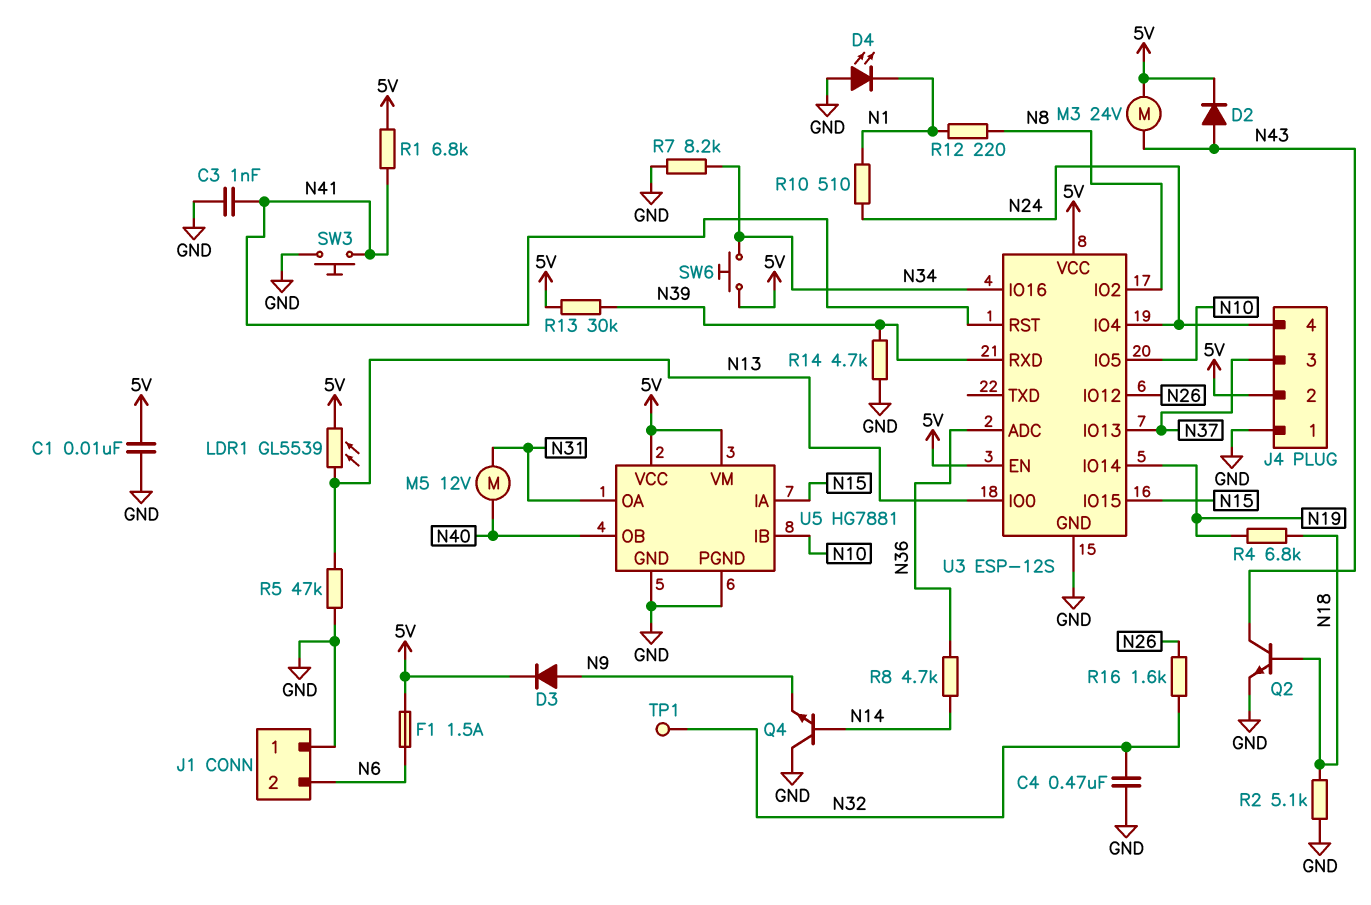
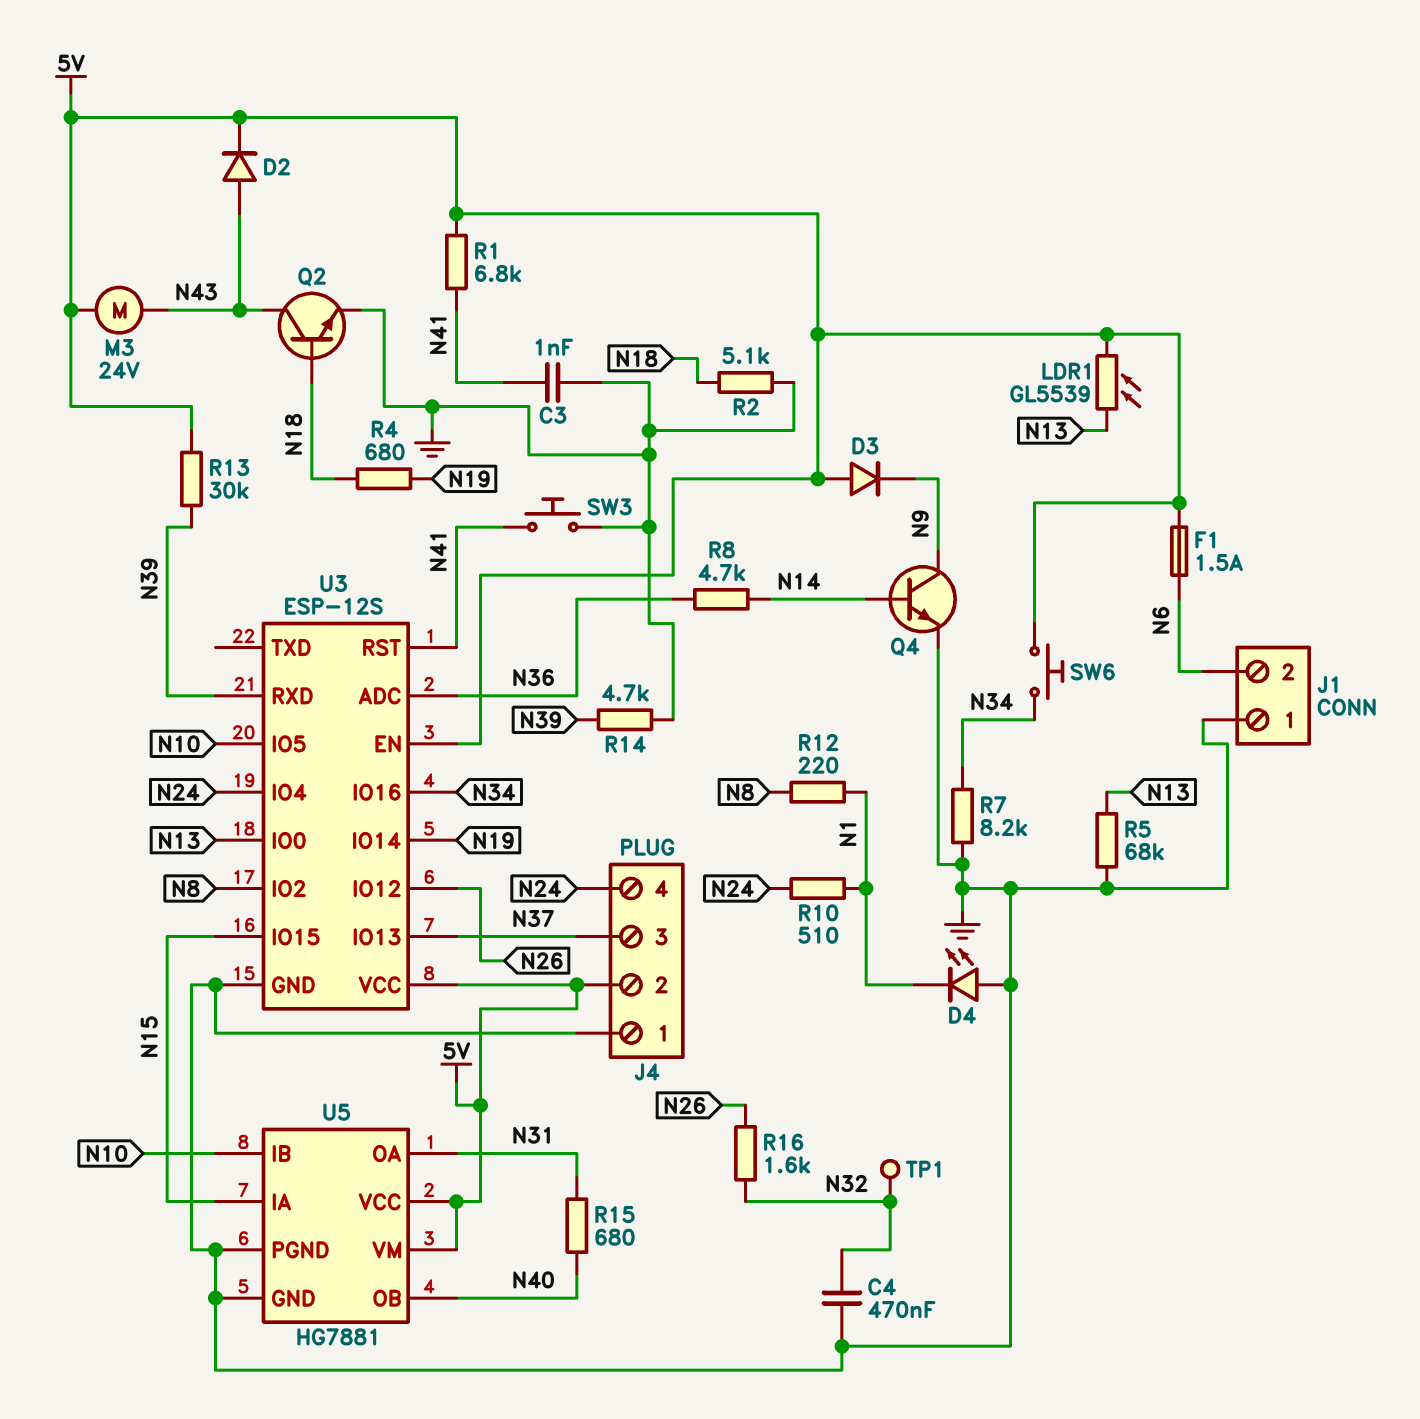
C1: 10nF (5V, GND) -> none
D3: diode (A N9, K 5V) -> diode (A 5V, K N9)
M5: motor 12V (N31, N40) -> none
Q4: NPN (B N14, C GND, E N9) -> NPN (B N14, C N9, E GND)
R4: 6.8k (N18, N19) -> 680 (N18, N19)
R5: 47k (GND, N13) -> 68k (GND, N13)
R15: none -> 680 (N31, N40)

